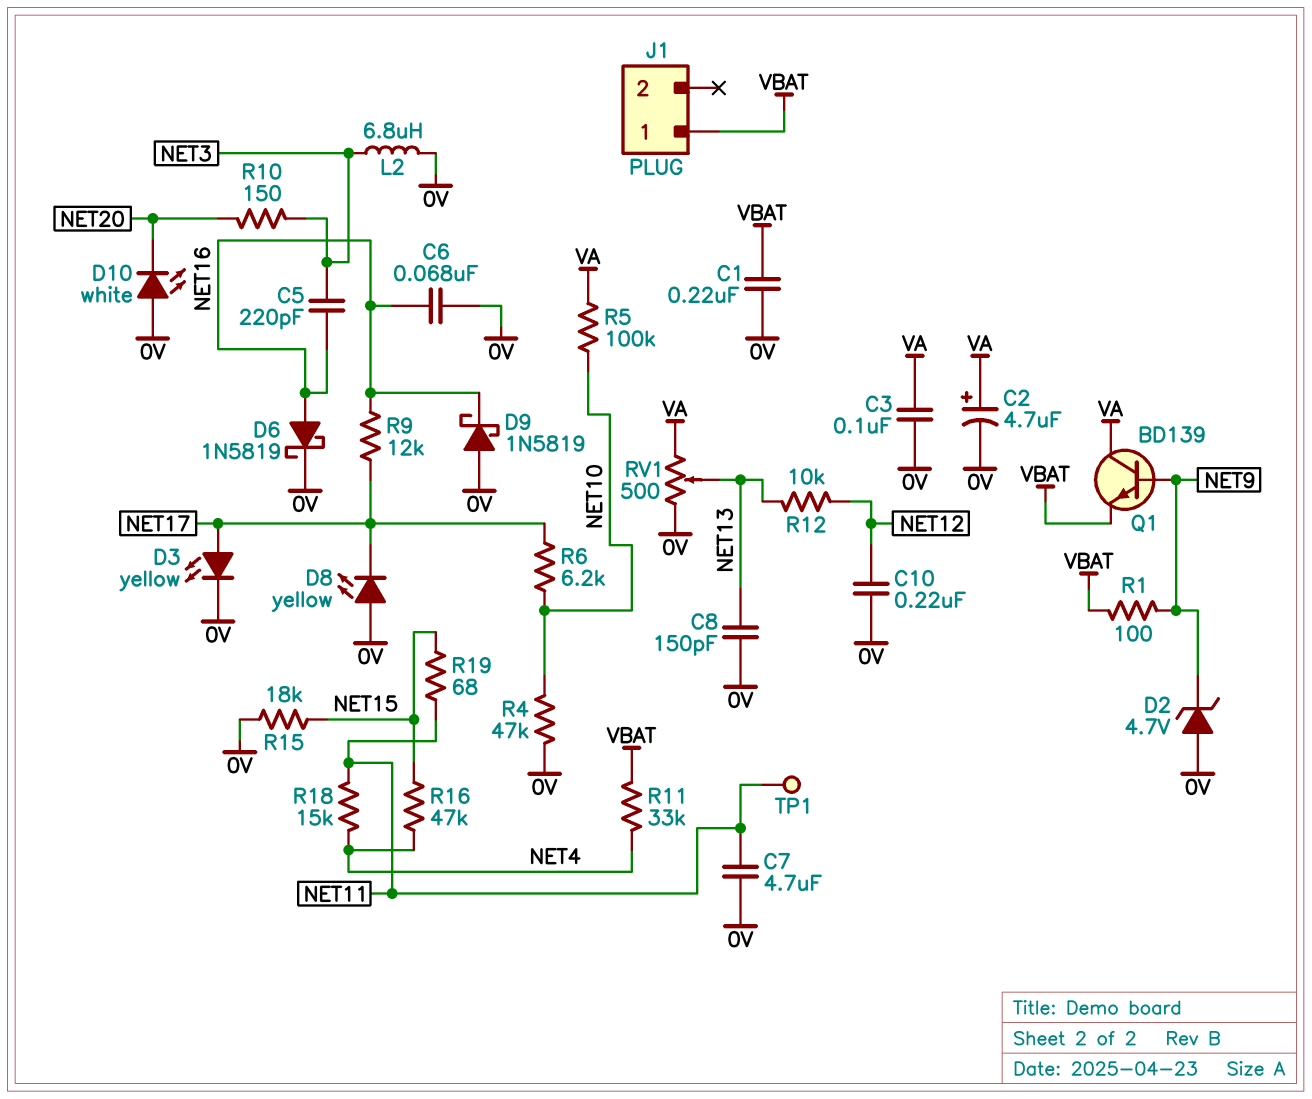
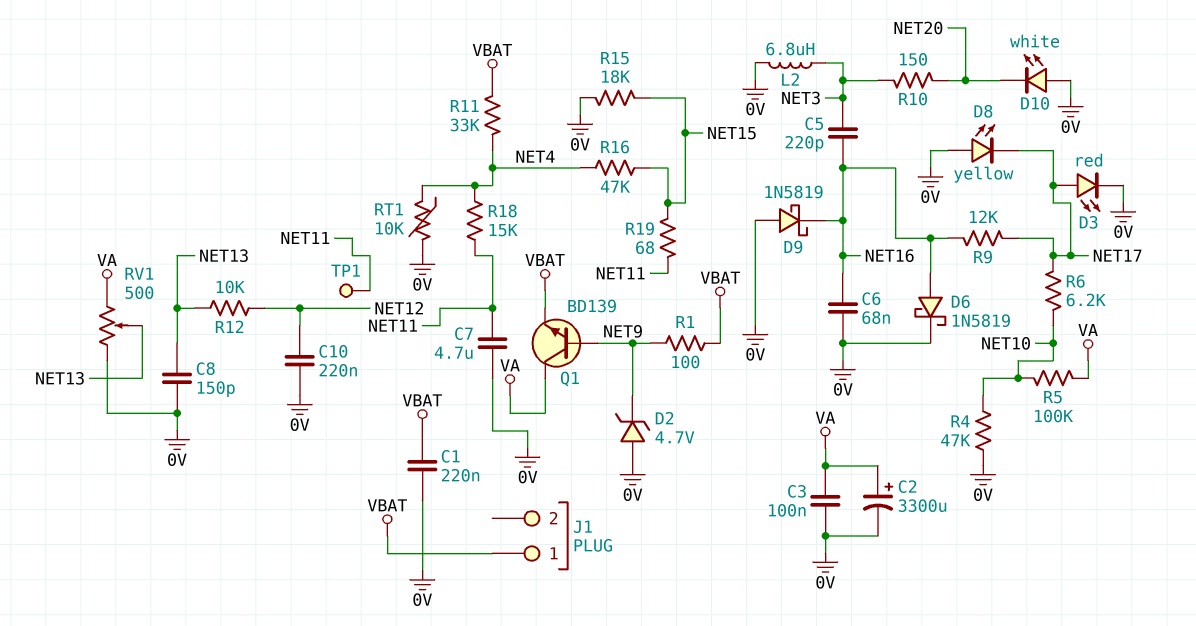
C2: 4.7uF (plus VA, minus 0V) -> 3300uF (plus VA, minus 0V)
D3: LED yellow (A NET17, K 0V) -> LED red (A NET17, K 0V)
RT1: none -> 10k (0V, NET4)

